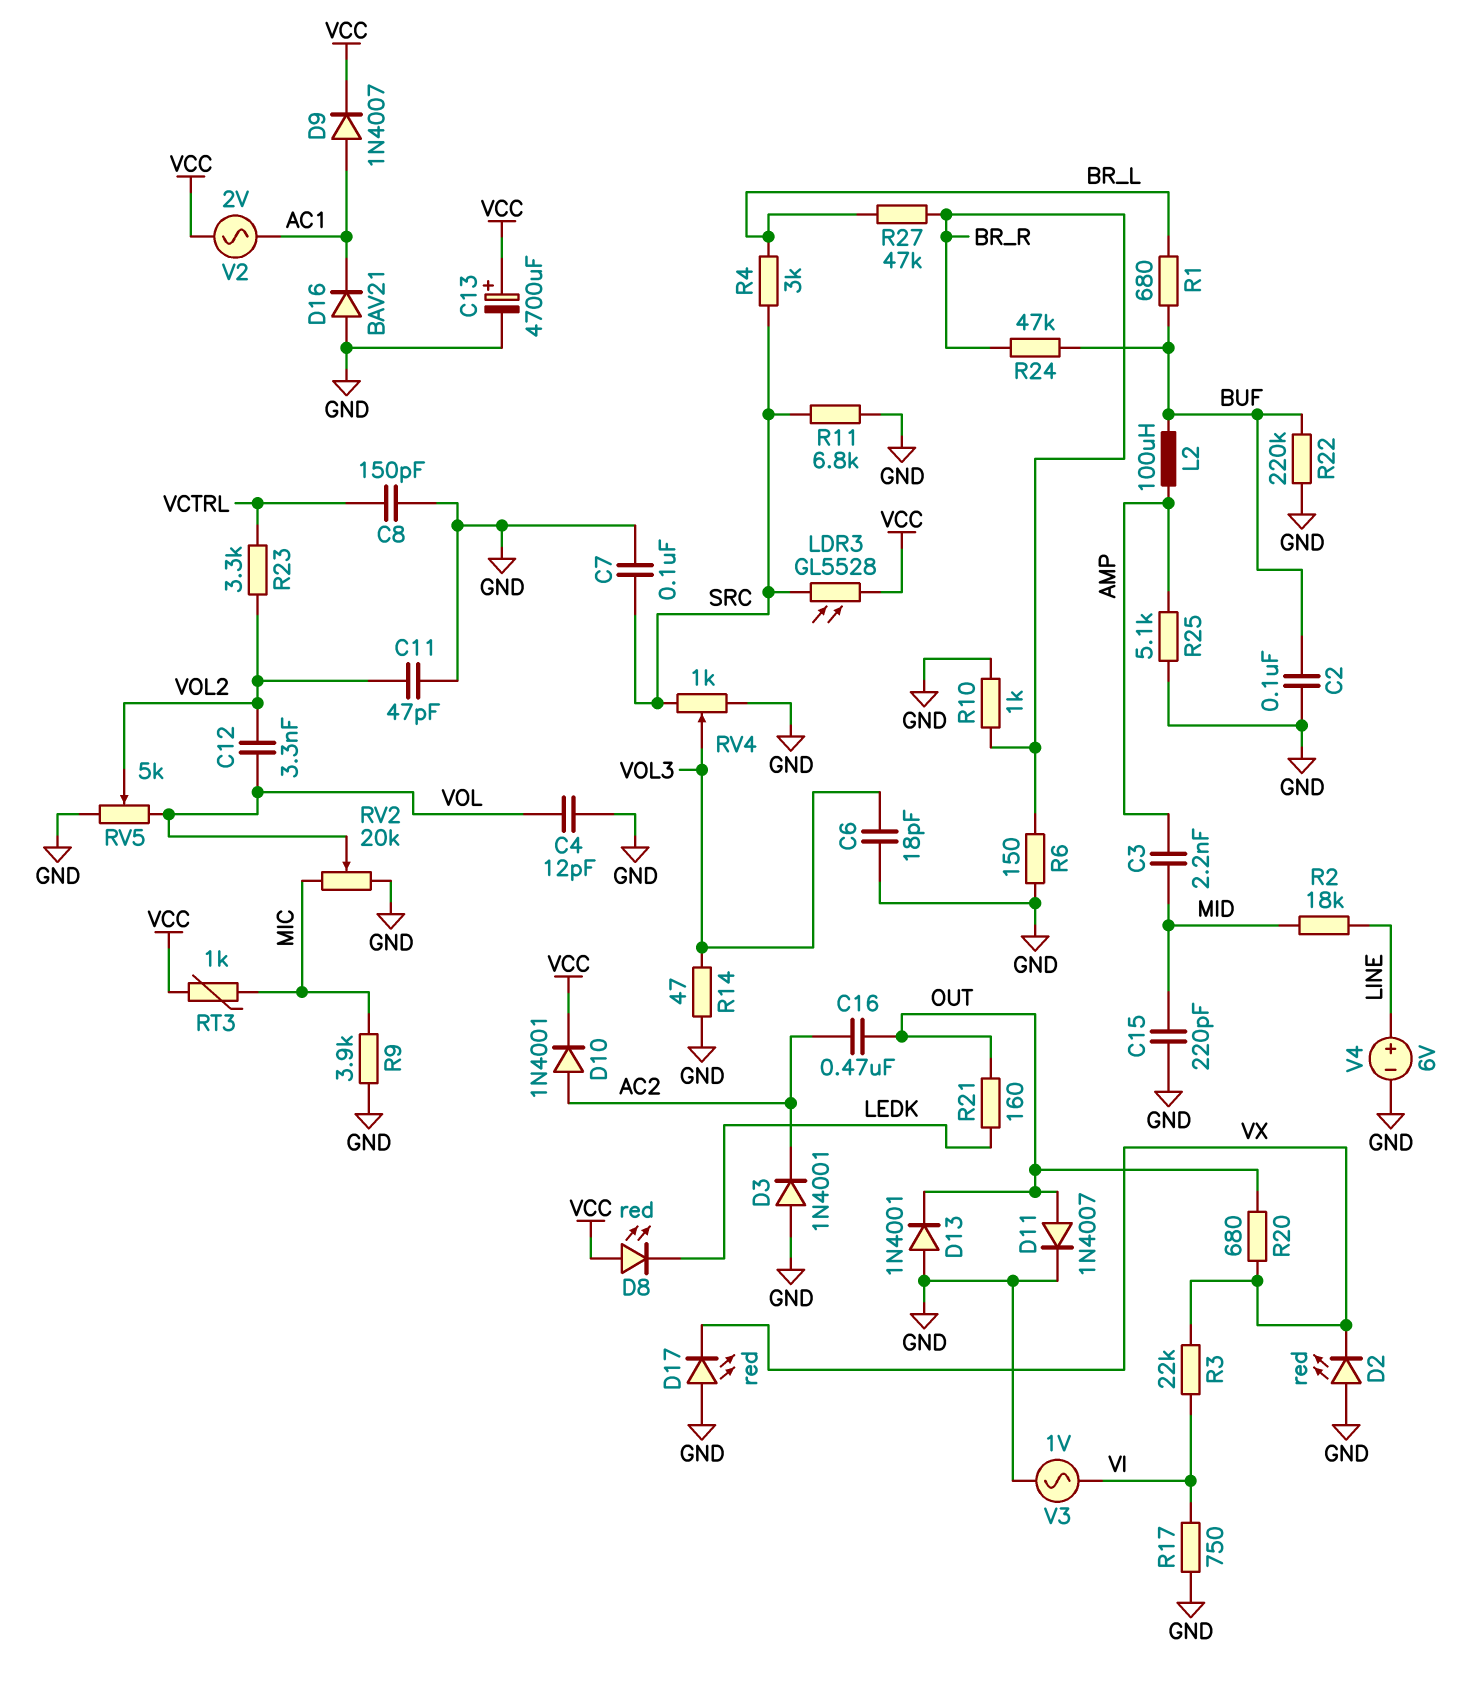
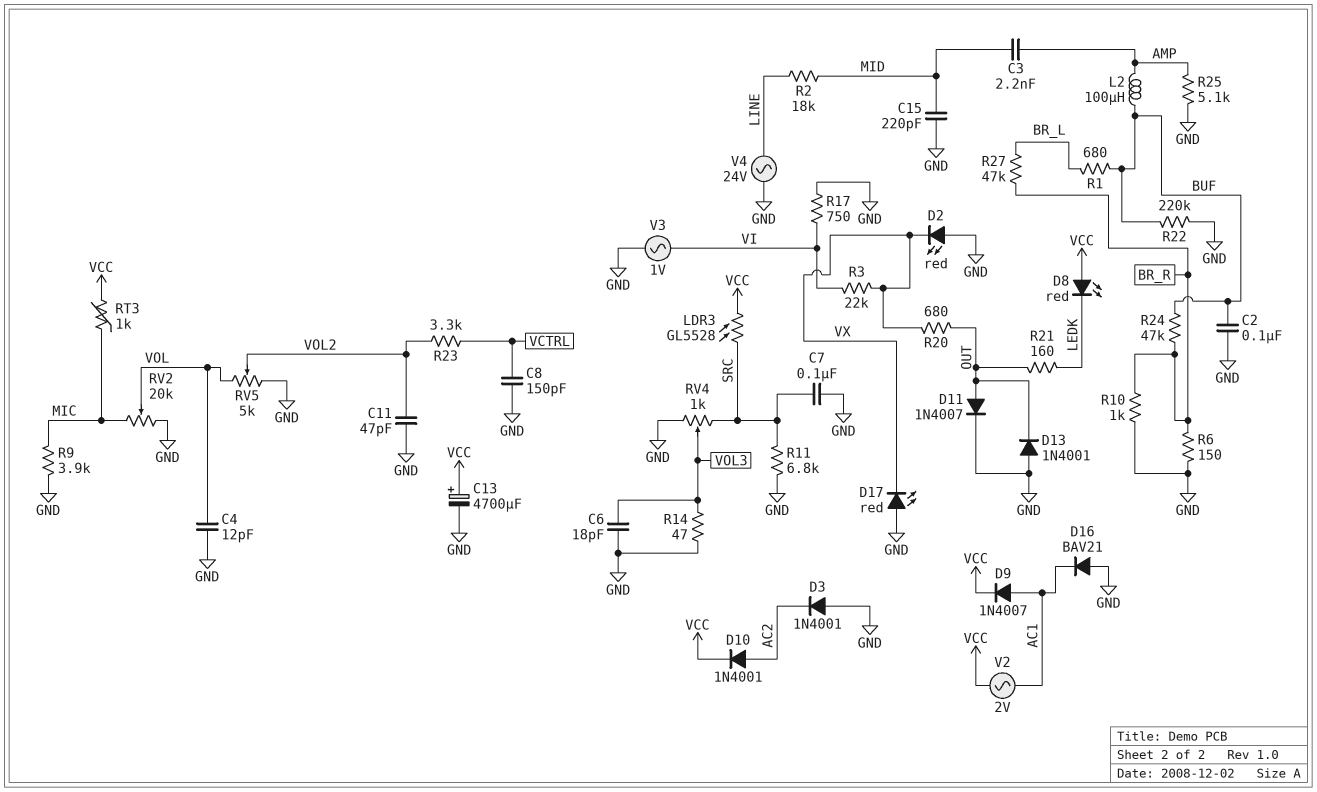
C12: 3.3nF (VOL, VOL2) -> none
C16: 470nF (AC2, OUT) -> none
R4: 3k (BR_L, SRC) -> none
V4: 6V (plus LINE, minus GND) -> AC 24V (GND, LINE)

